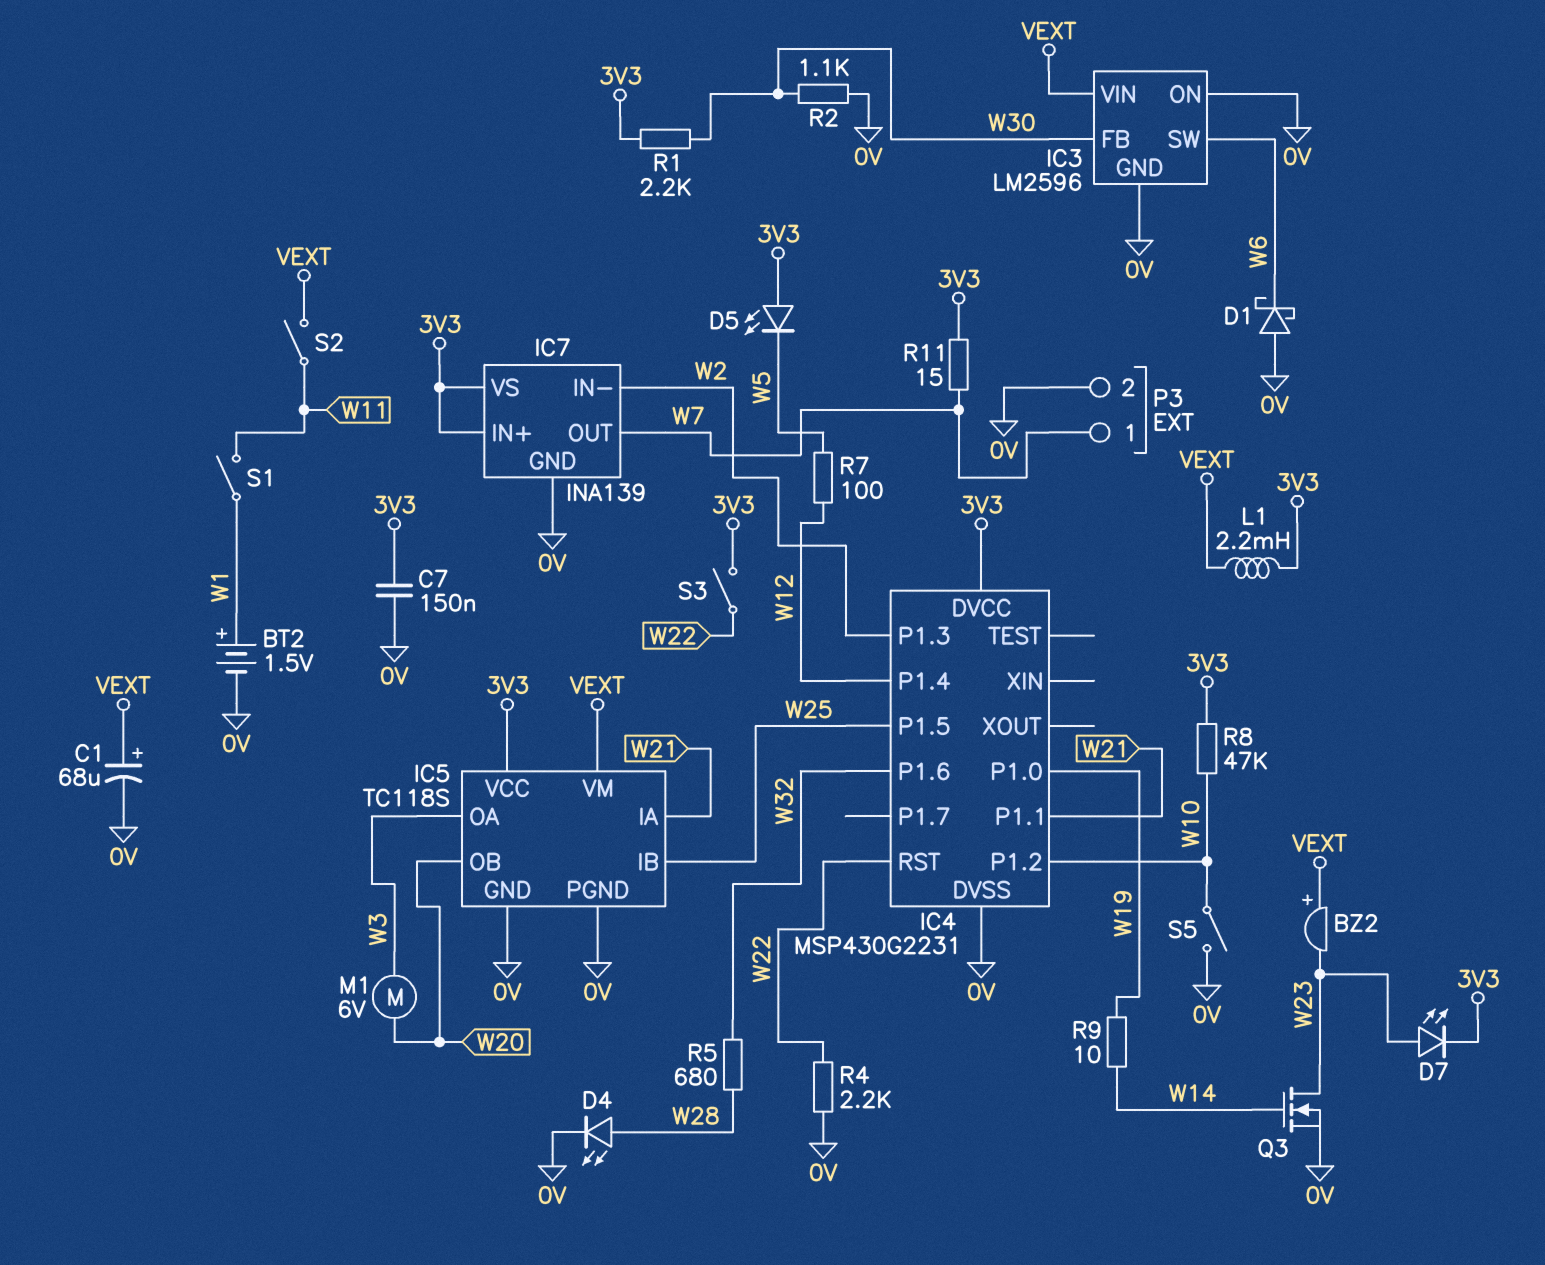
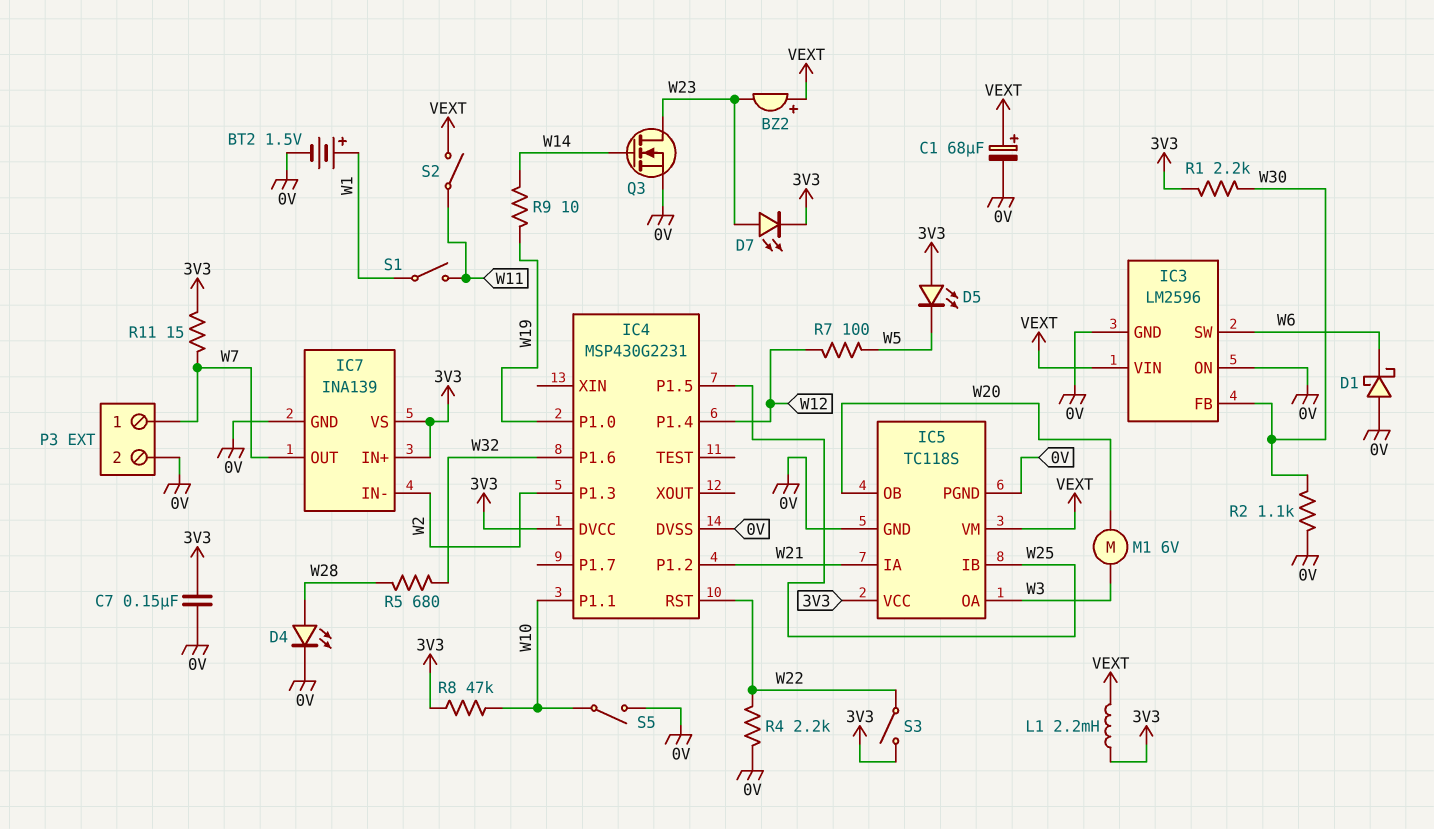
IC4 pin P1.1: W21 -> W10
IC4 pin P1.2: W10 -> W21

